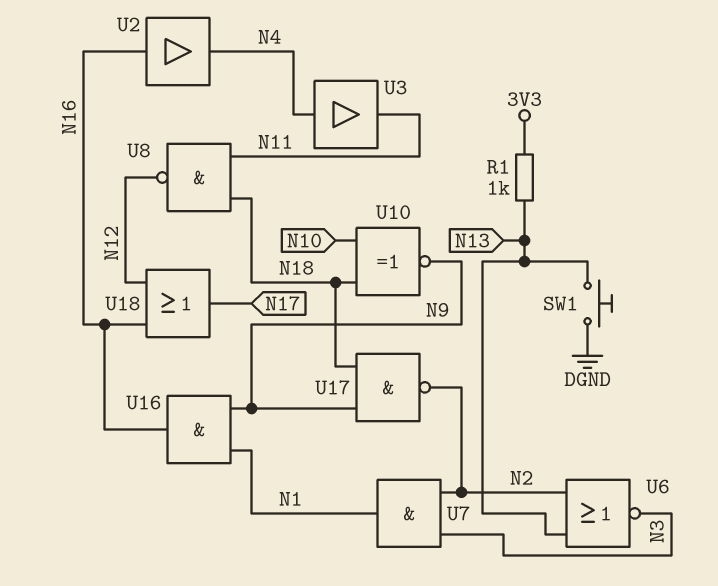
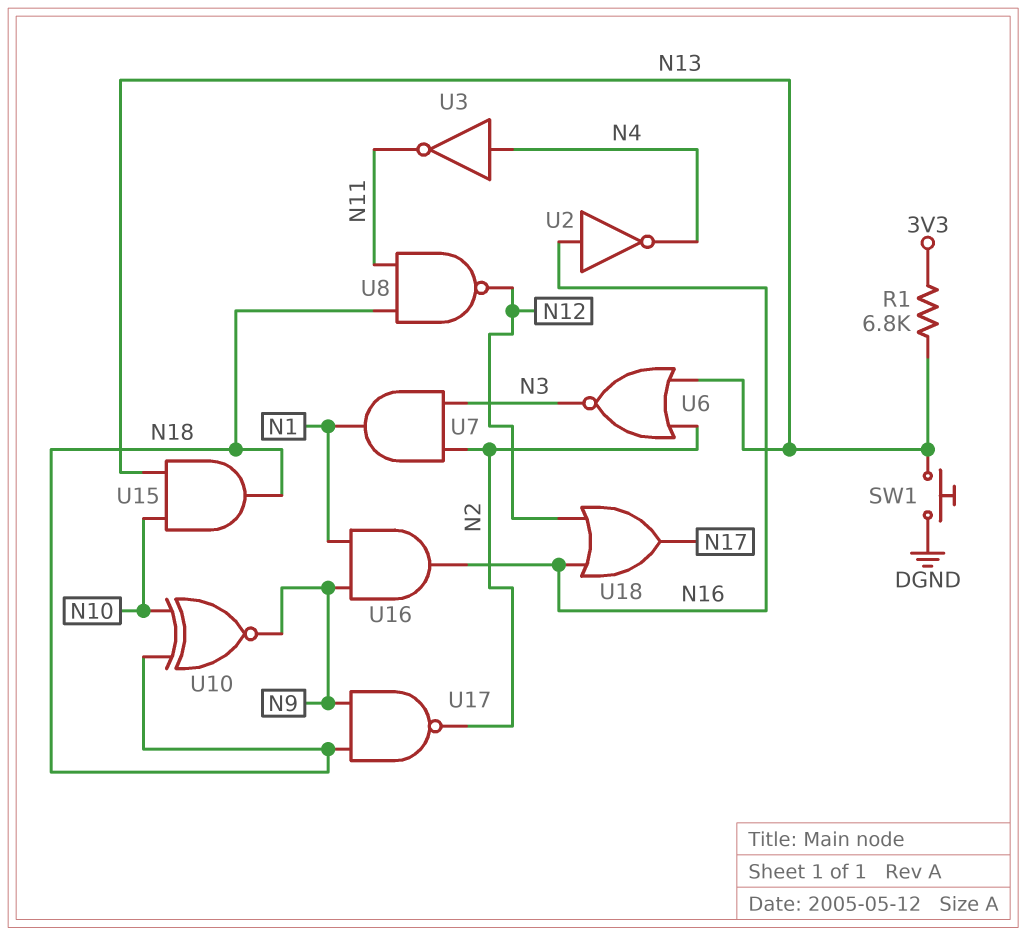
R1: 1k (3V3, N13) -> 6.8k (3V3, N13)
U2: buffer (in N16, out N4) -> NOT (in N16, out N4)
U3: buffer (in N4, out N11) -> NOT (in N4, out N11)
U15: none -> AND (in N10, in N13, out N18)

